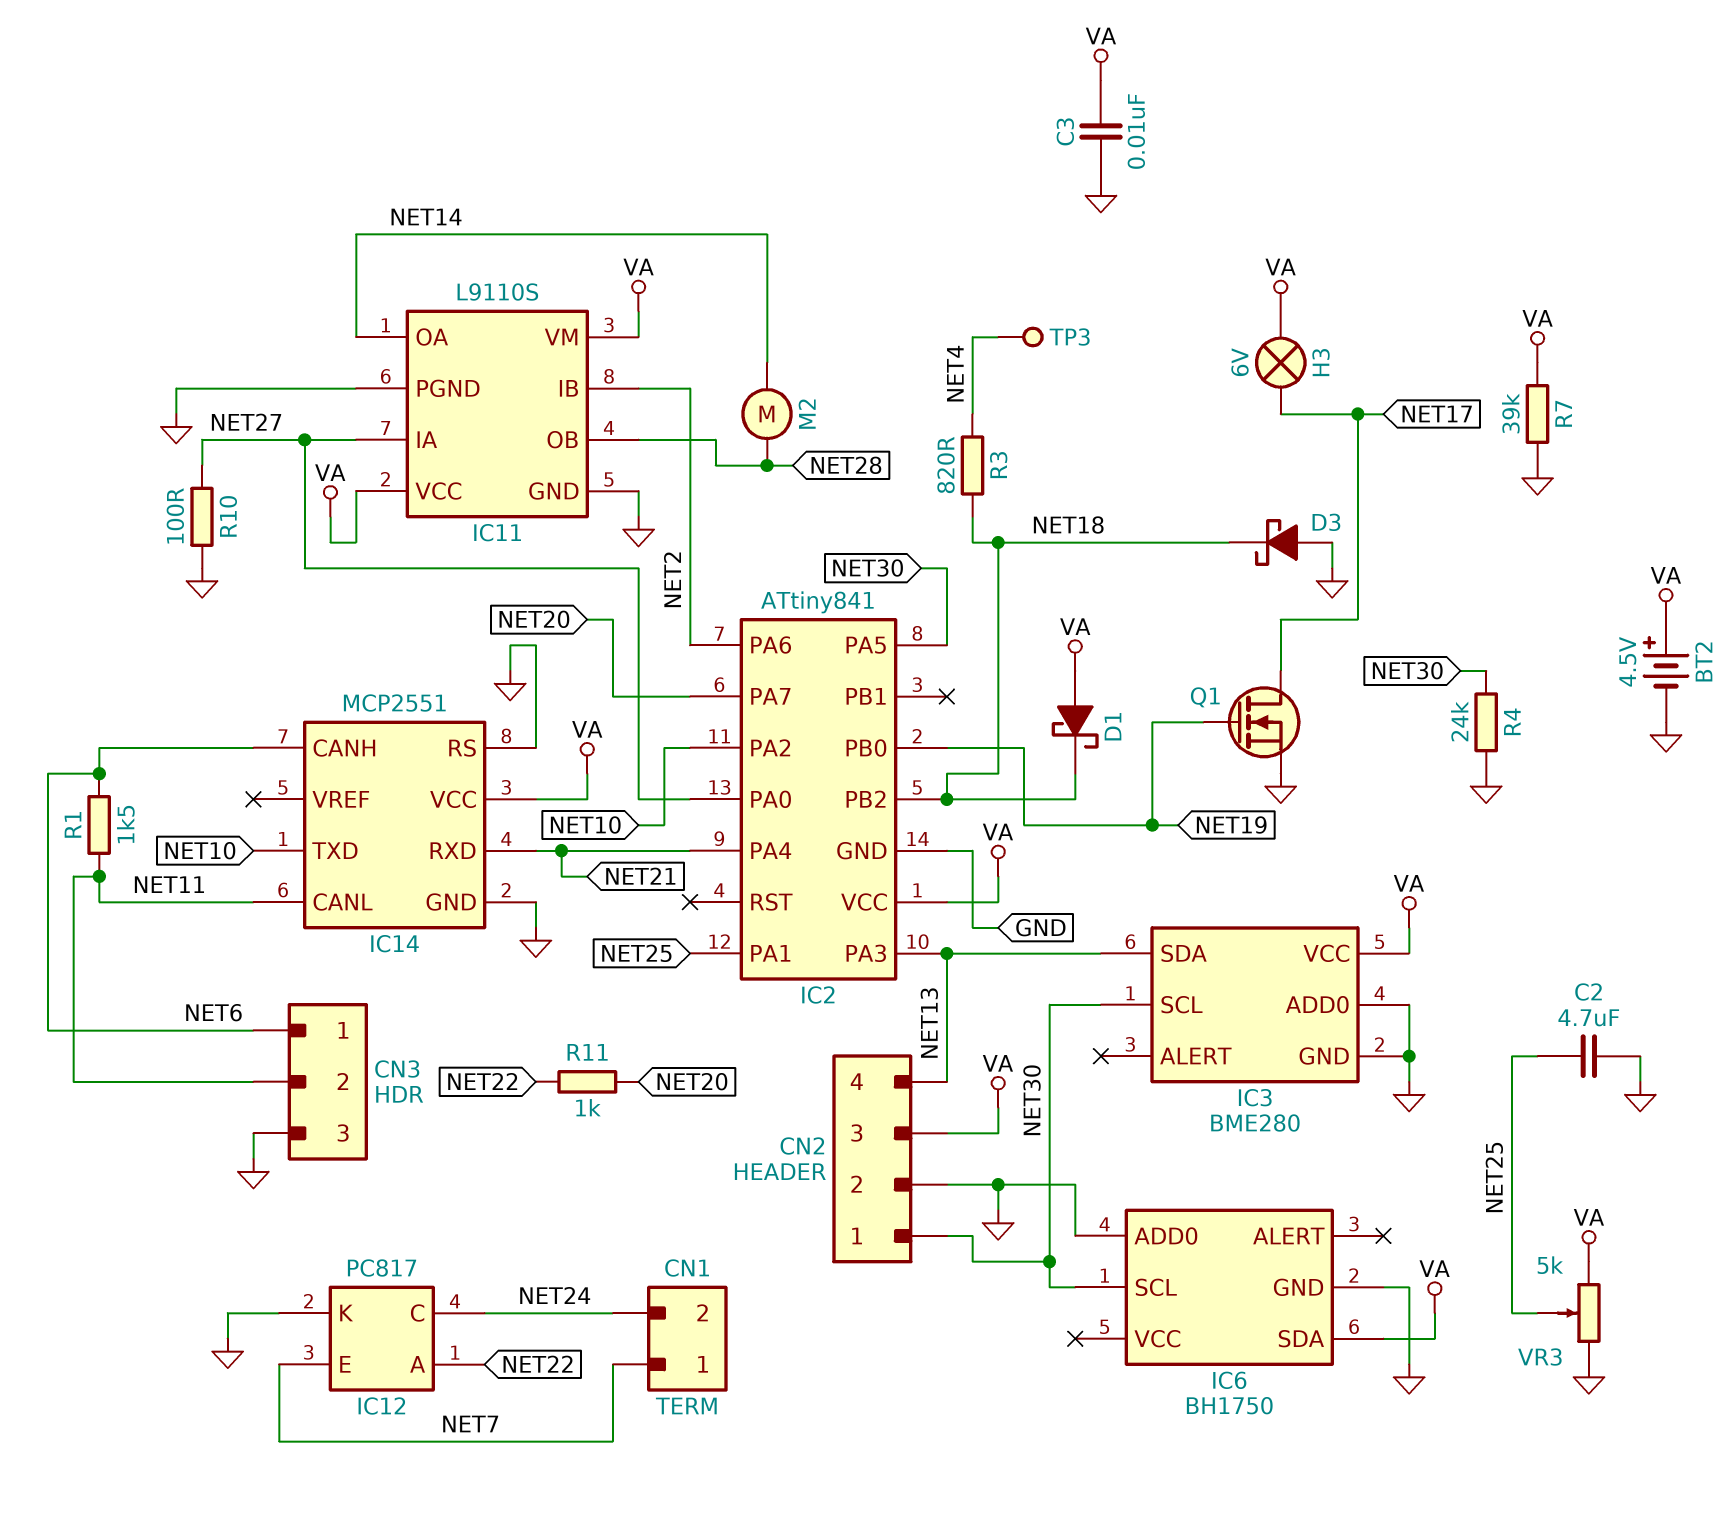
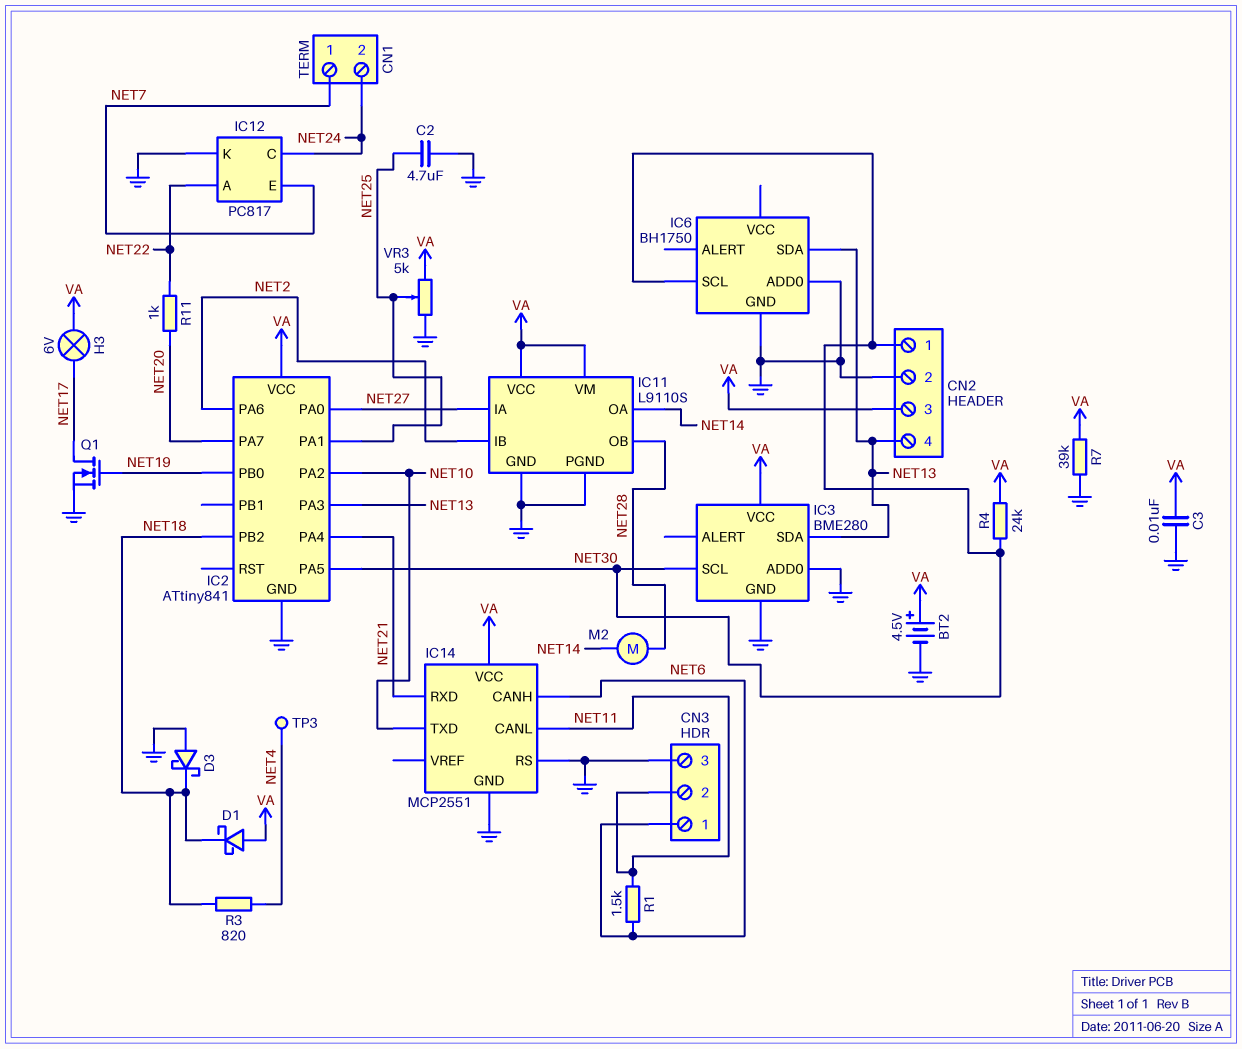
IC6 pin SDA: VA -> NET13
R4: 24k (GND, NET30) -> 24k (NET30, VA)
R10: 100 (GND, NET27) -> none

